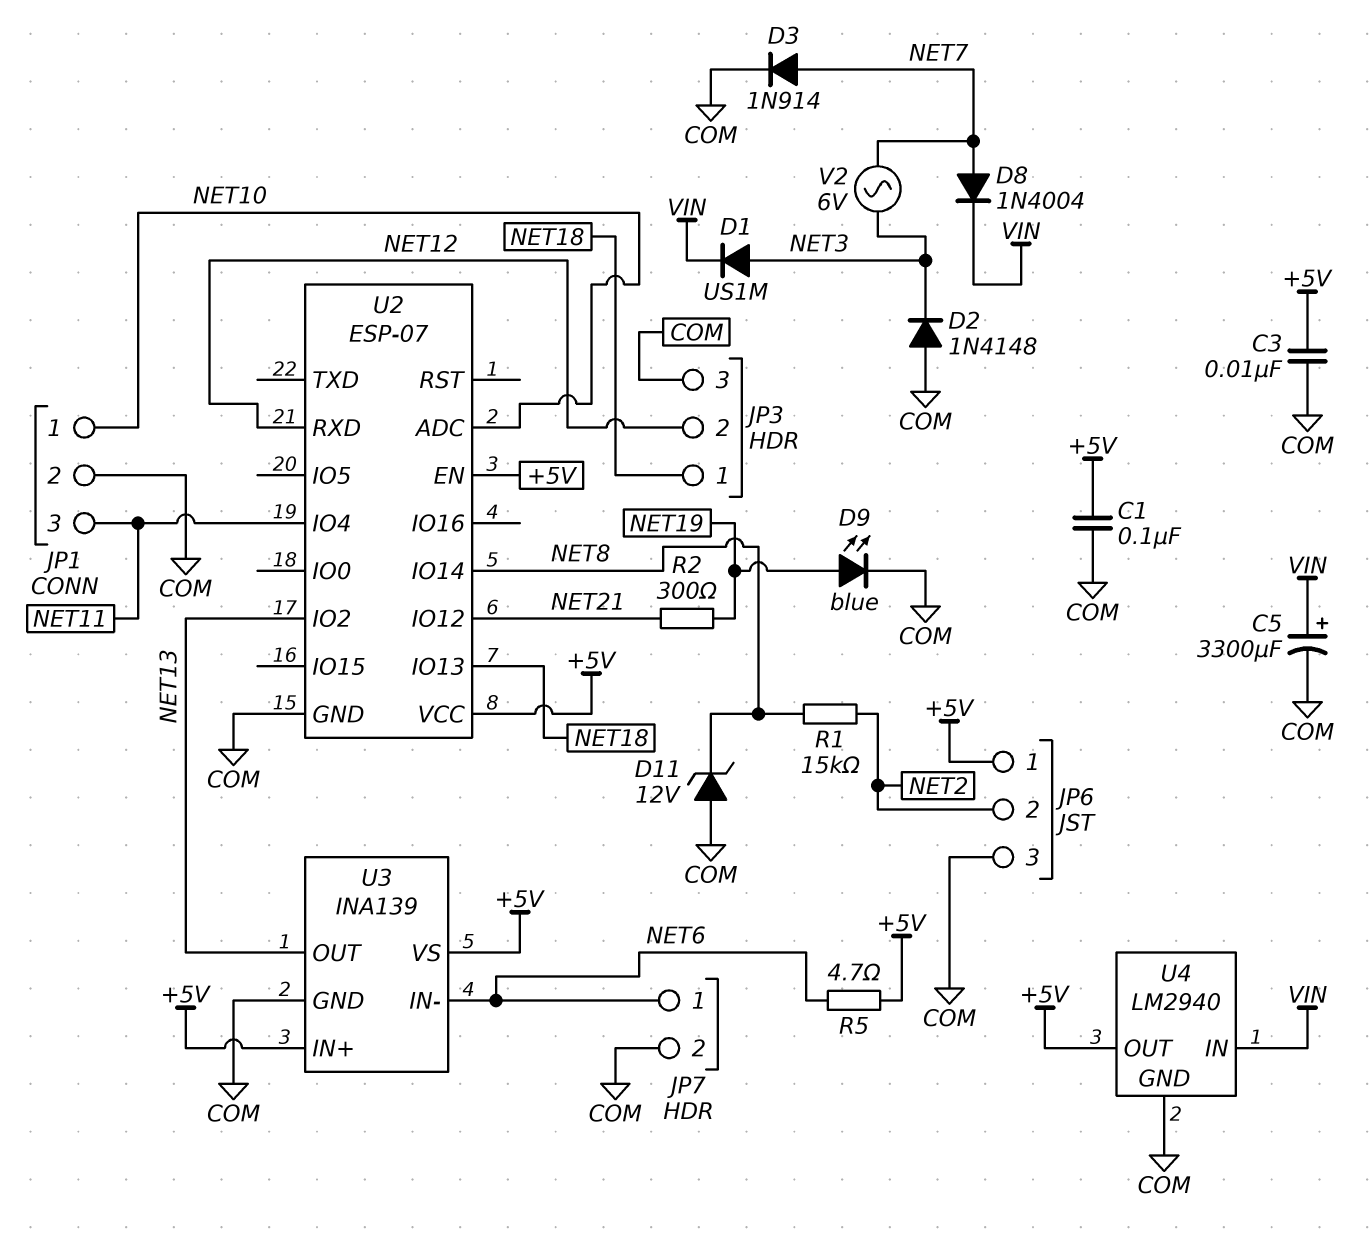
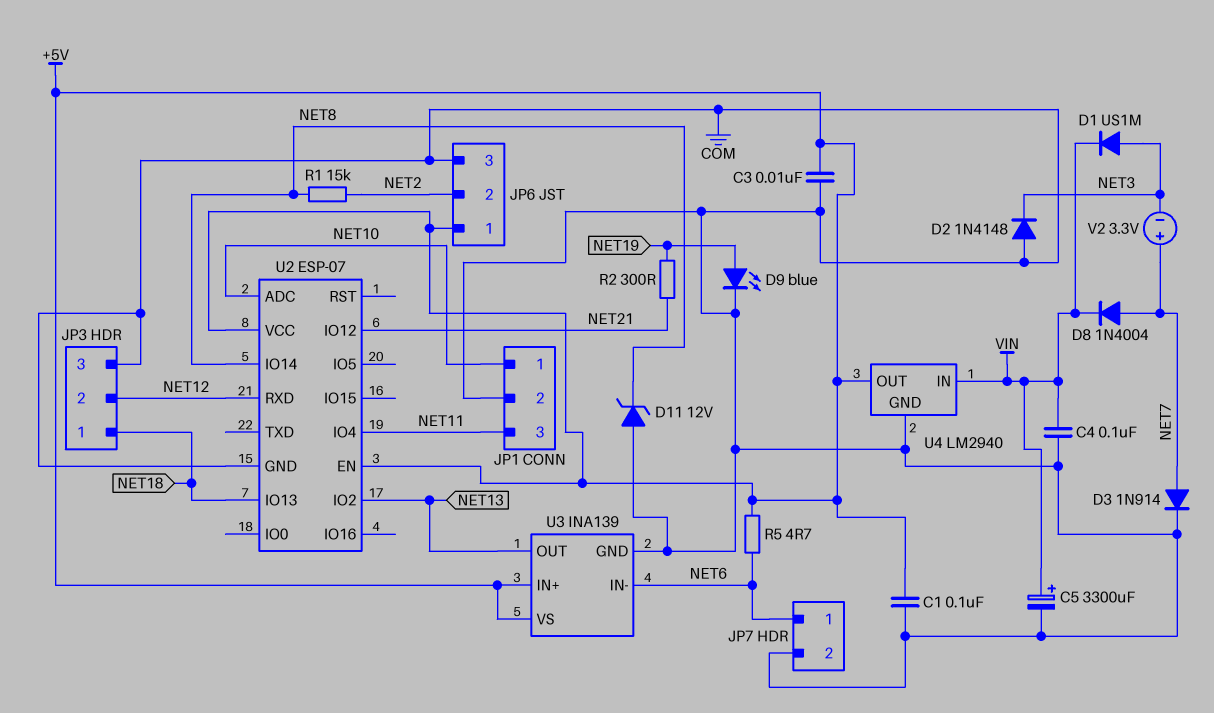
C4: none -> 100nF (COM, VIN)
V2: AC 6V (NET3, NET7) -> 3.3V (plus NET7, minus NET3)

